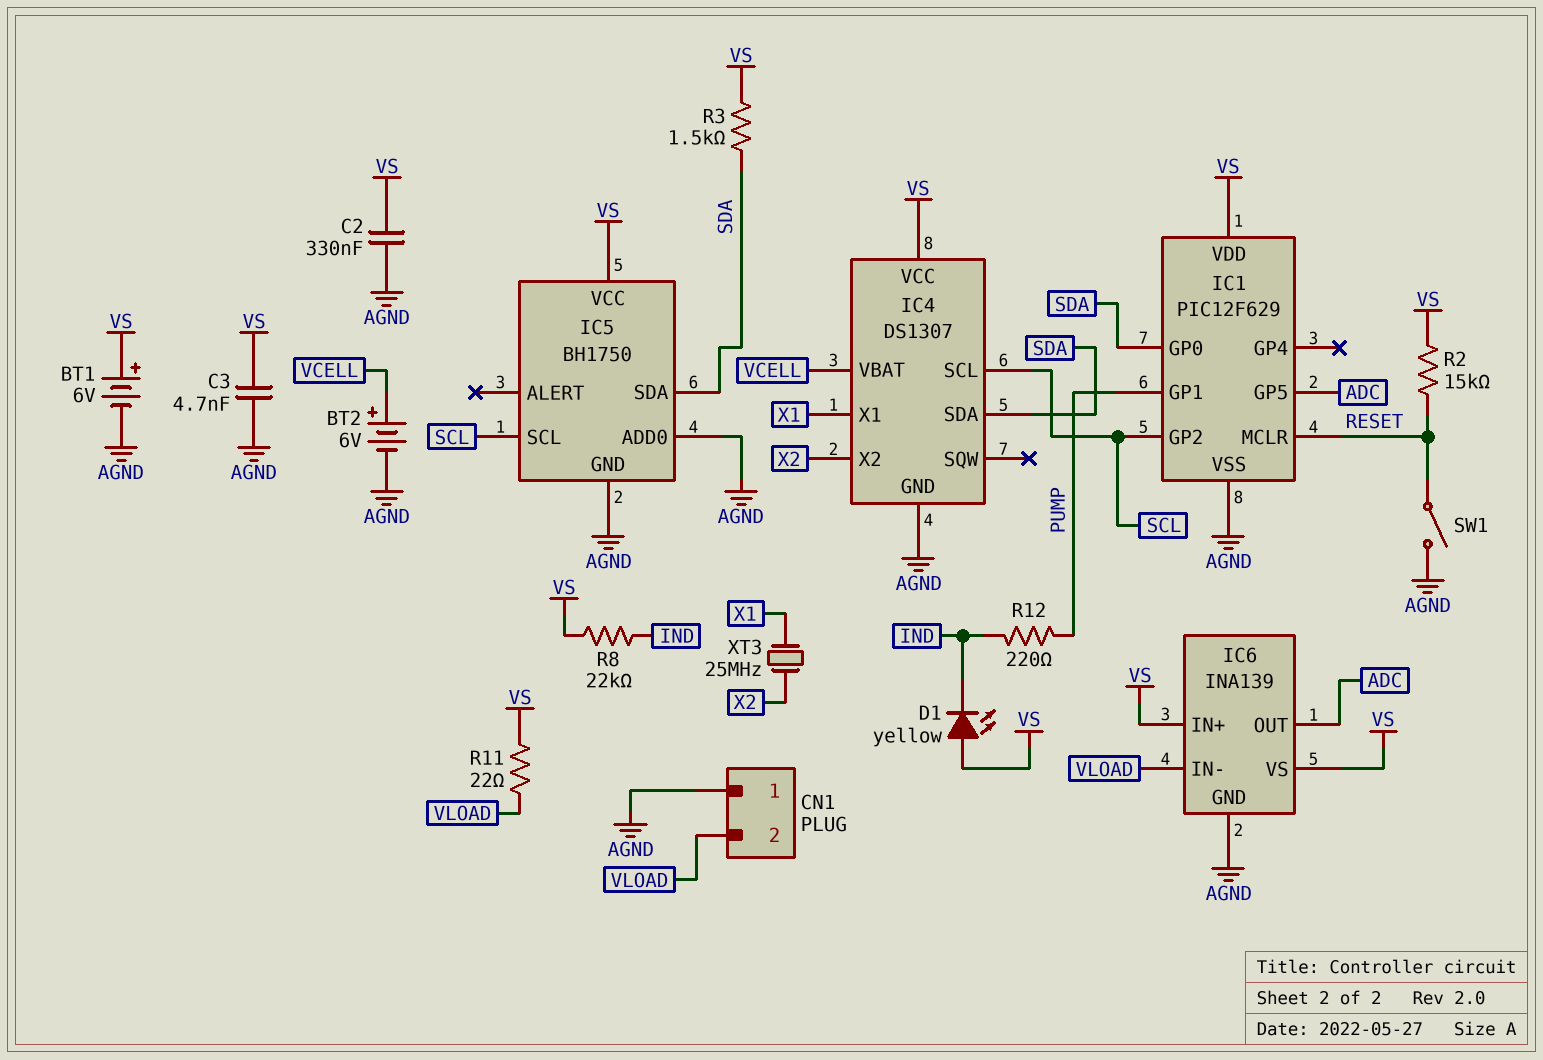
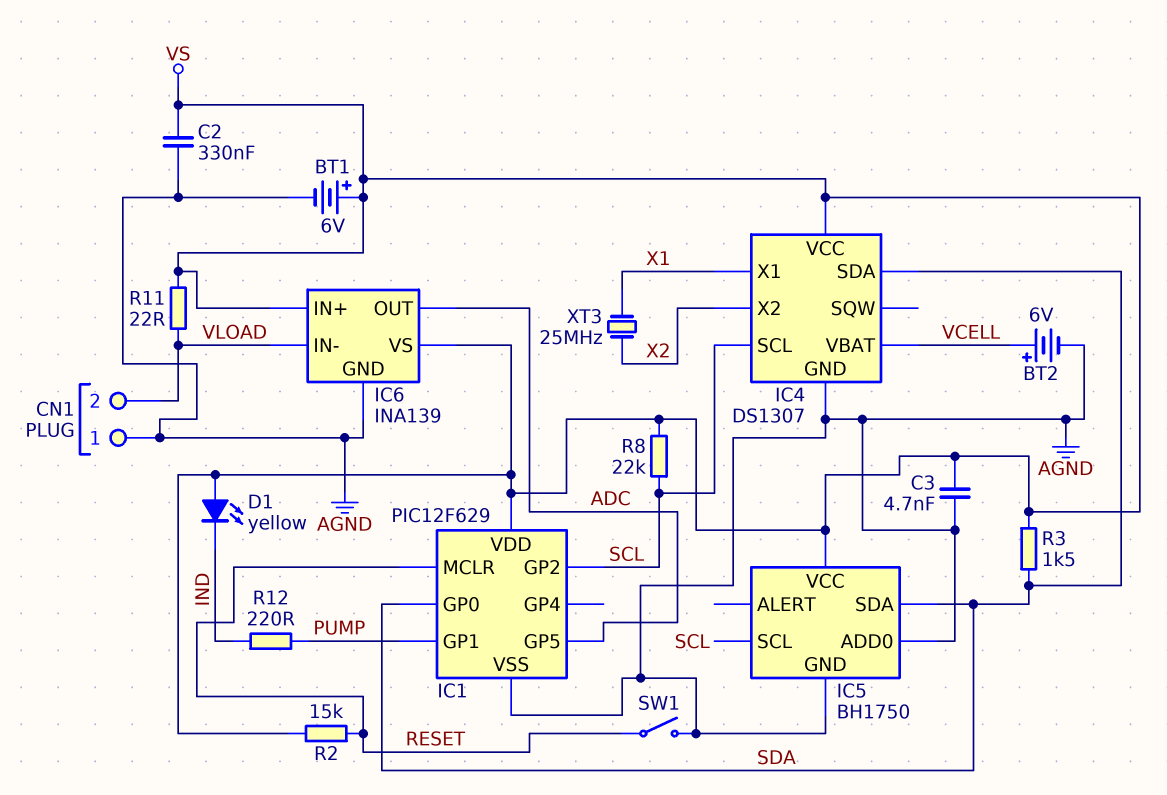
R8: 22k (IND, VS) -> 22k (SCL, VS)

